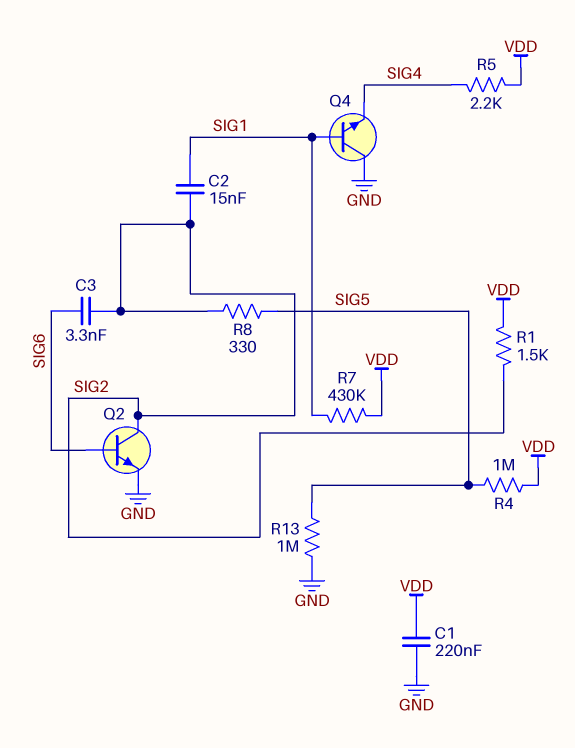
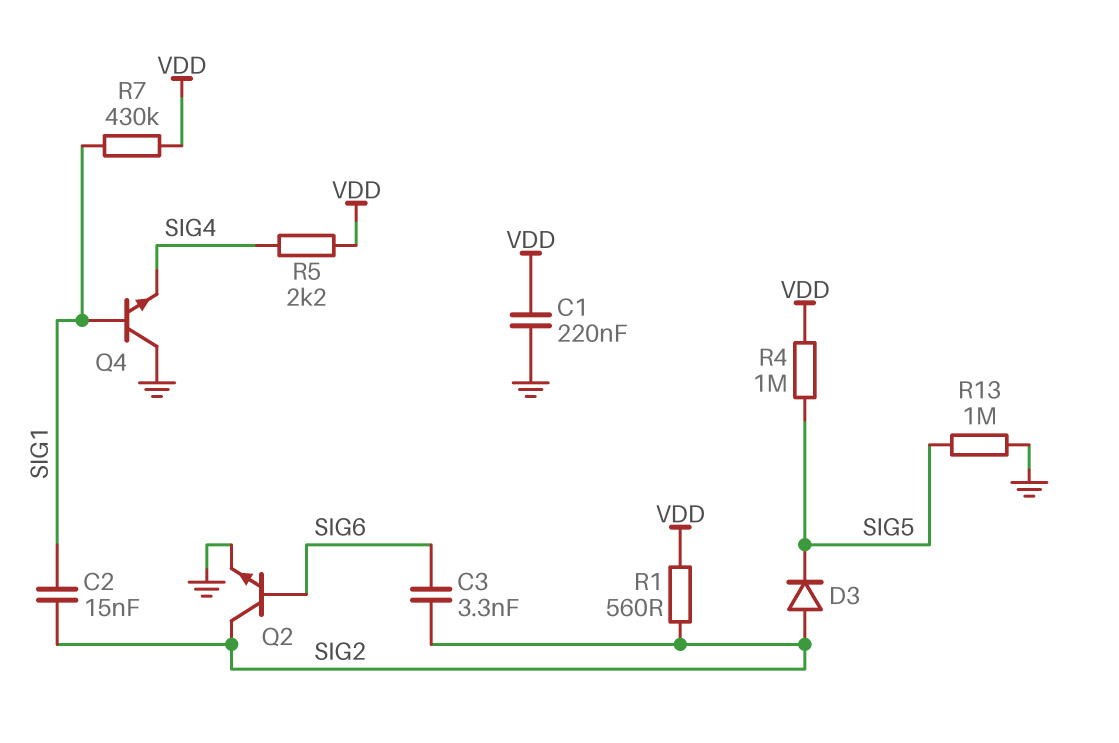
D3: none -> diode (A SIG2, K SIG5)
R1: 1.5k (SIG2, VDD) -> 560 (SIG2, VDD)
R8: 330 (SIG2, SIG5) -> none

